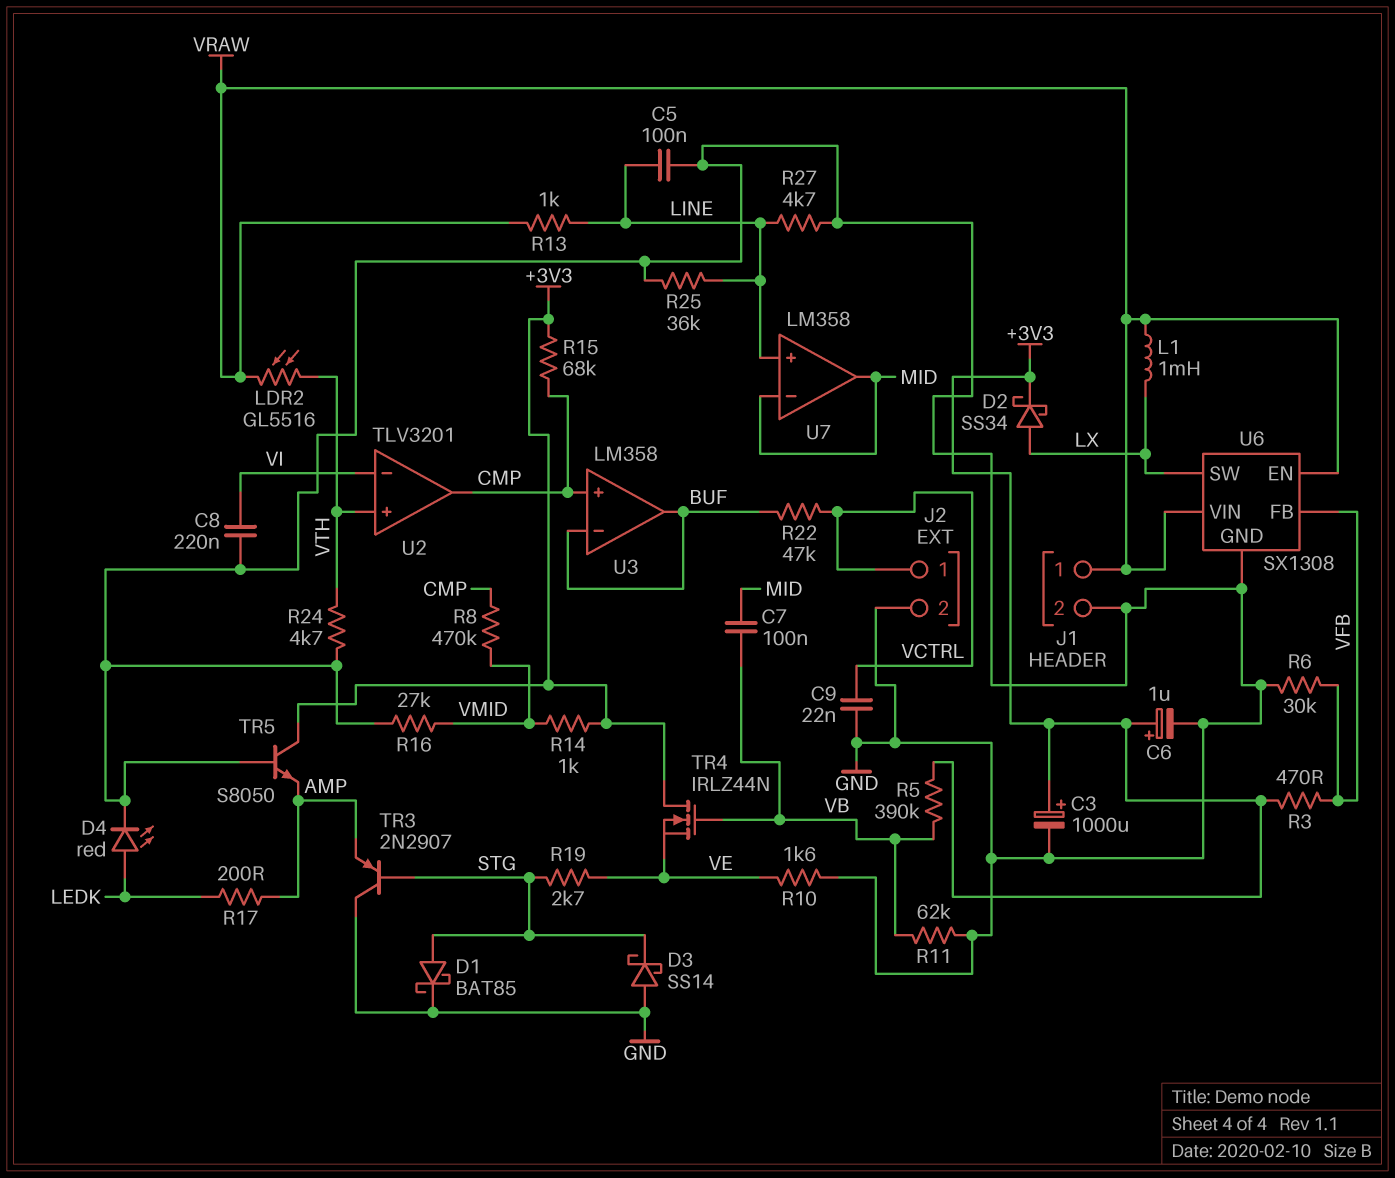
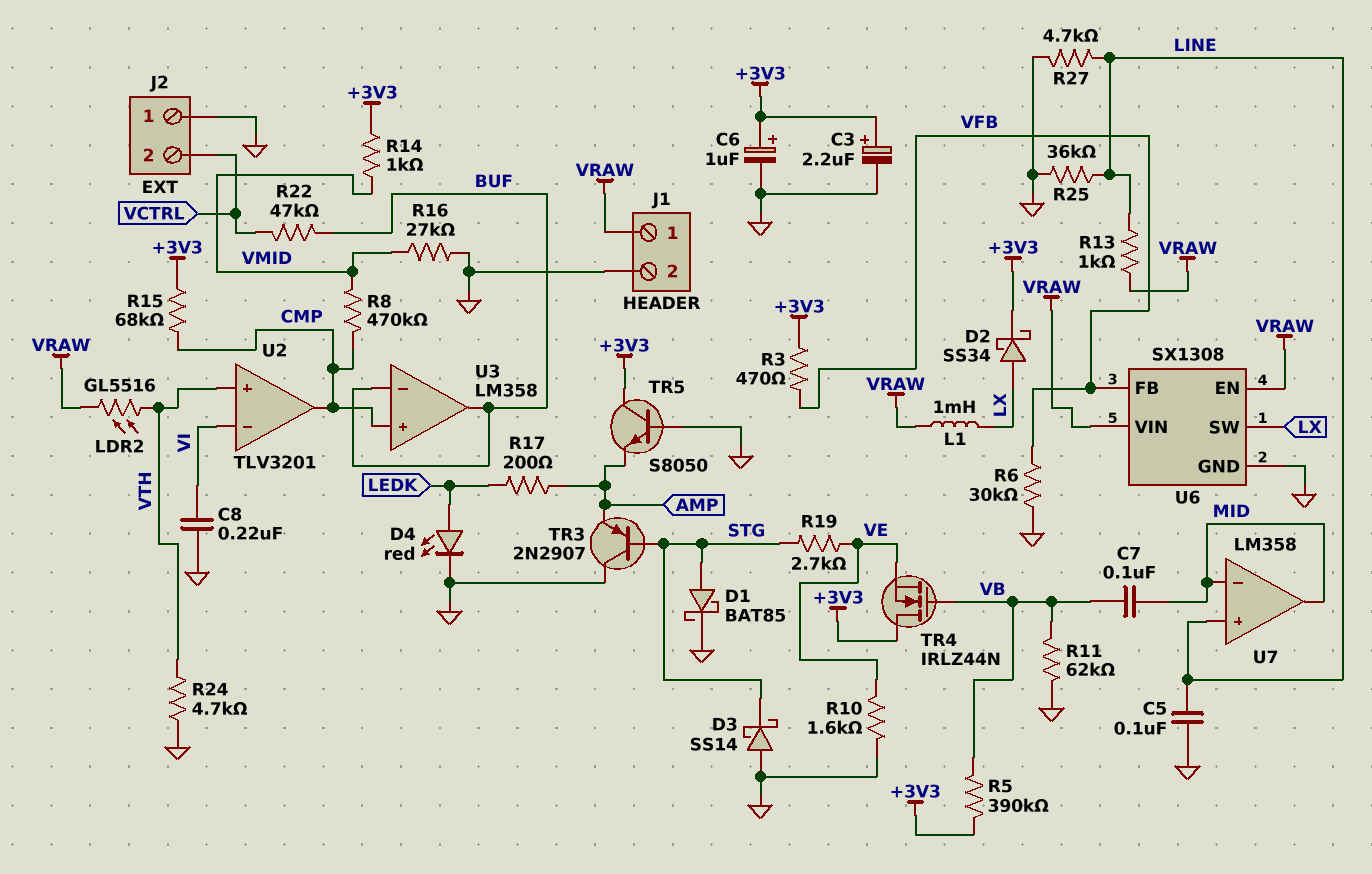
C3: 1000uF (plus +3V3, minus GND) -> 2.2uF (plus +3V3, minus GND)
C9: 22nF (GND, VCTRL) -> none
J2 pin 1: VCTRL -> GND
J2 pin 2: GND -> VCTRL

